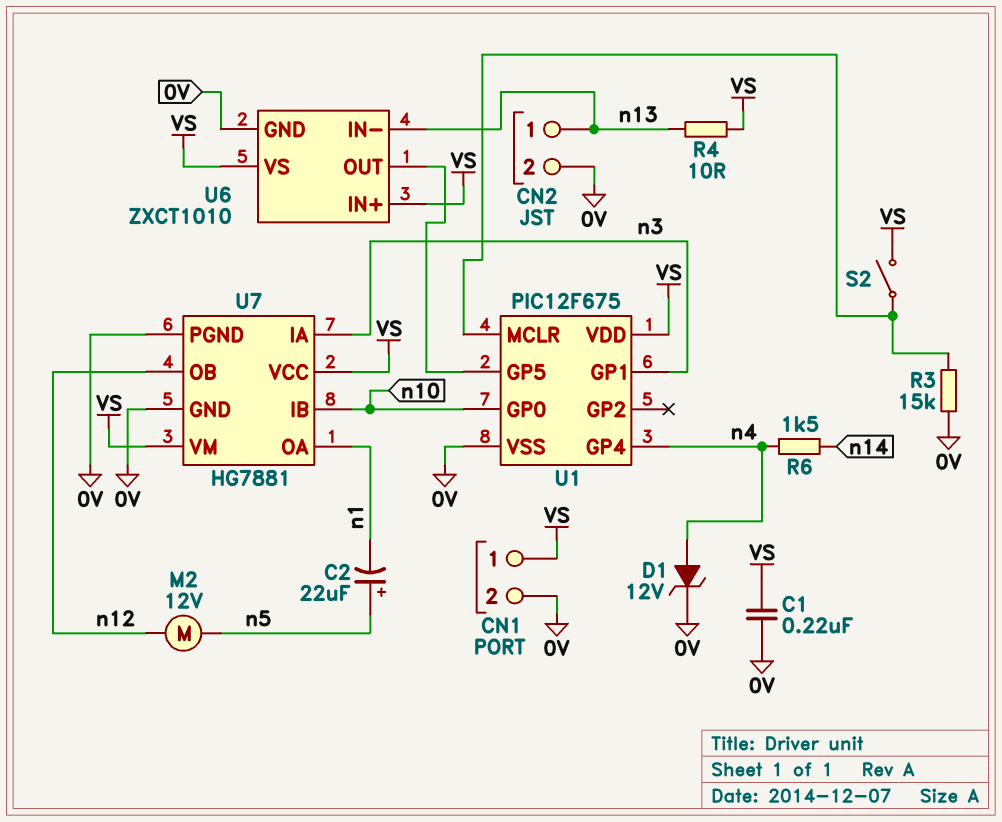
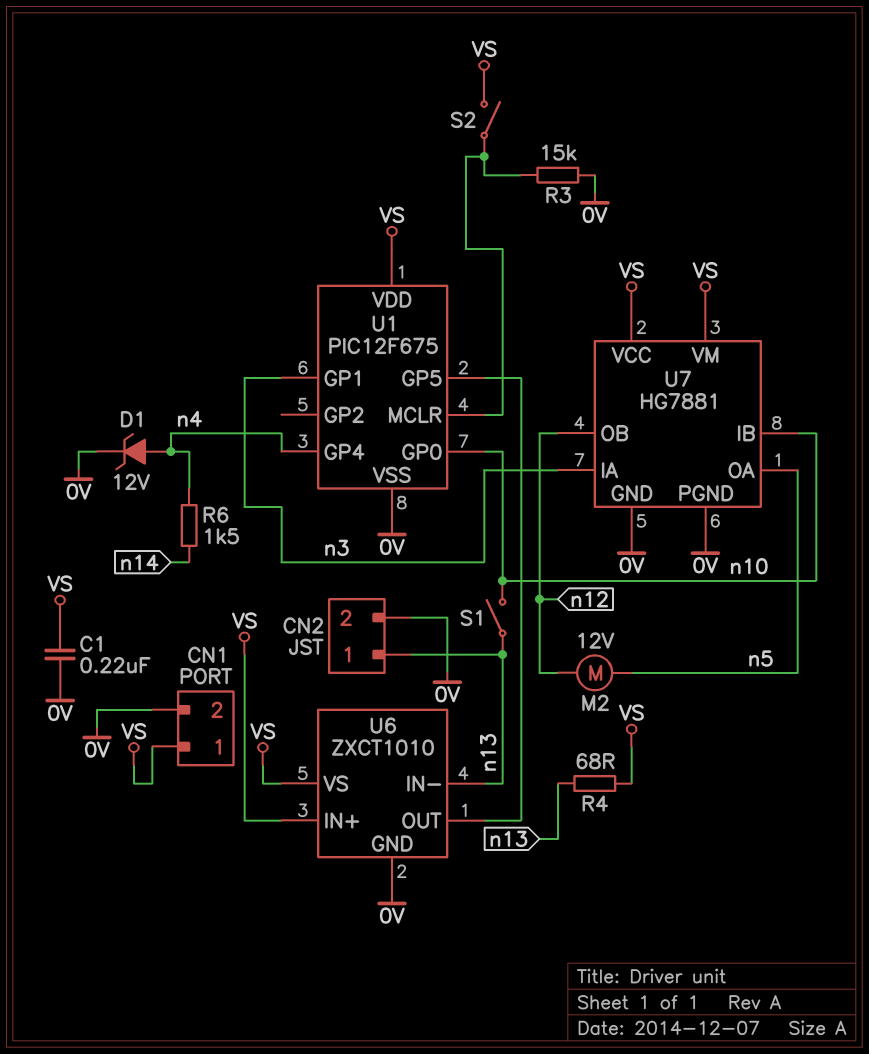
C2: 22uF (plus n5, minus n1) -> none
R4: 10 (VS, n13) -> 68 (VS, n13)
S1: none -> switch (n10, n13)
U7 pin OA: n1 -> n5

